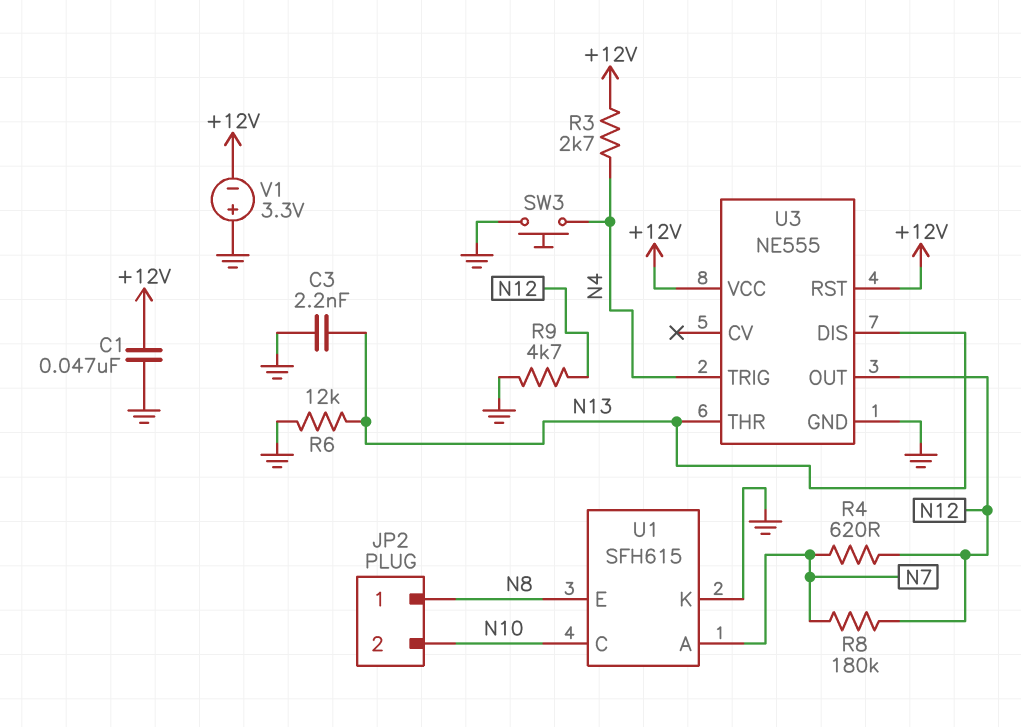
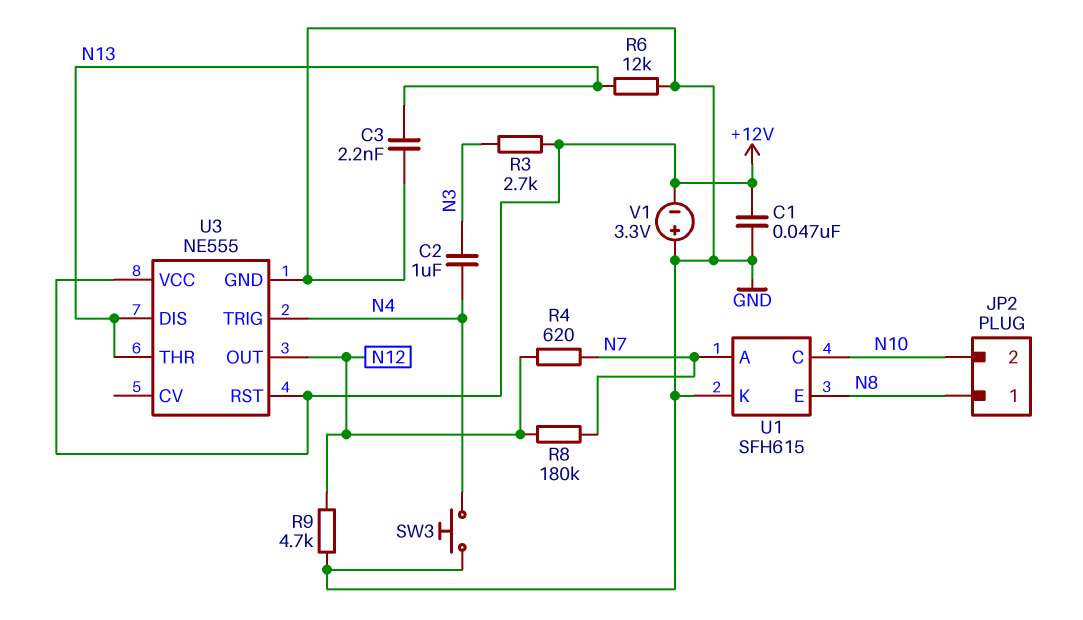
C2: none -> 1uF (N3, N4)
R3: 2.7k (+12V, N4) -> 2.7k (+12V, N3)

